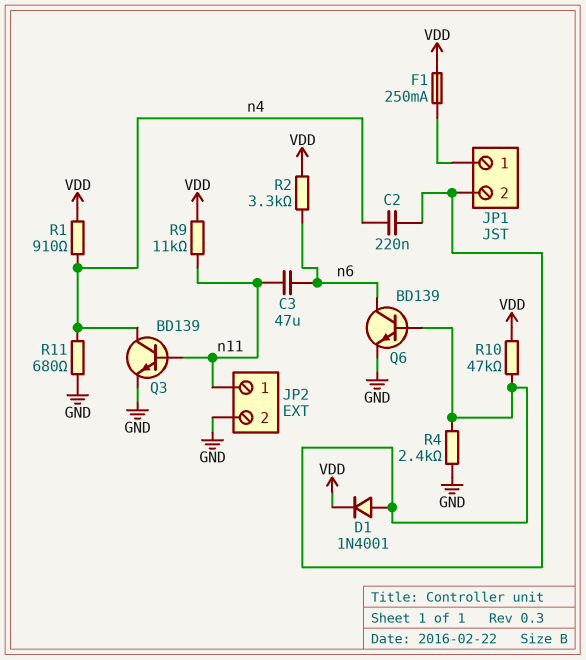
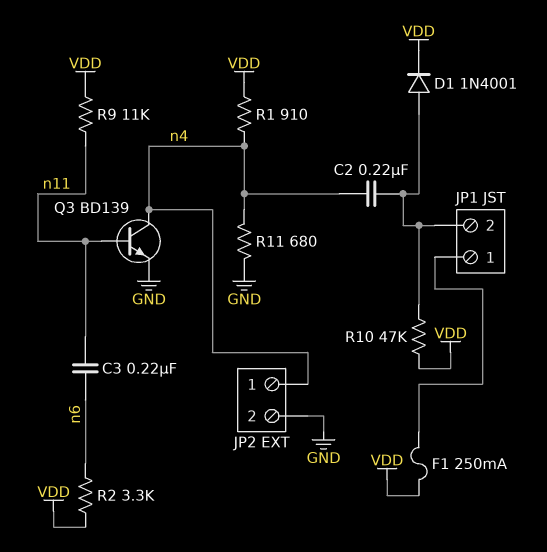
C3: 47uF (n6, n11) -> 220nF (n6, n11)
JP2 pin 1: n11 -> n4
Q6: NPN BD139 (B JP1/2, C n6, E GND) -> none
R4: 2.4k (GND, JP1/2) -> none

